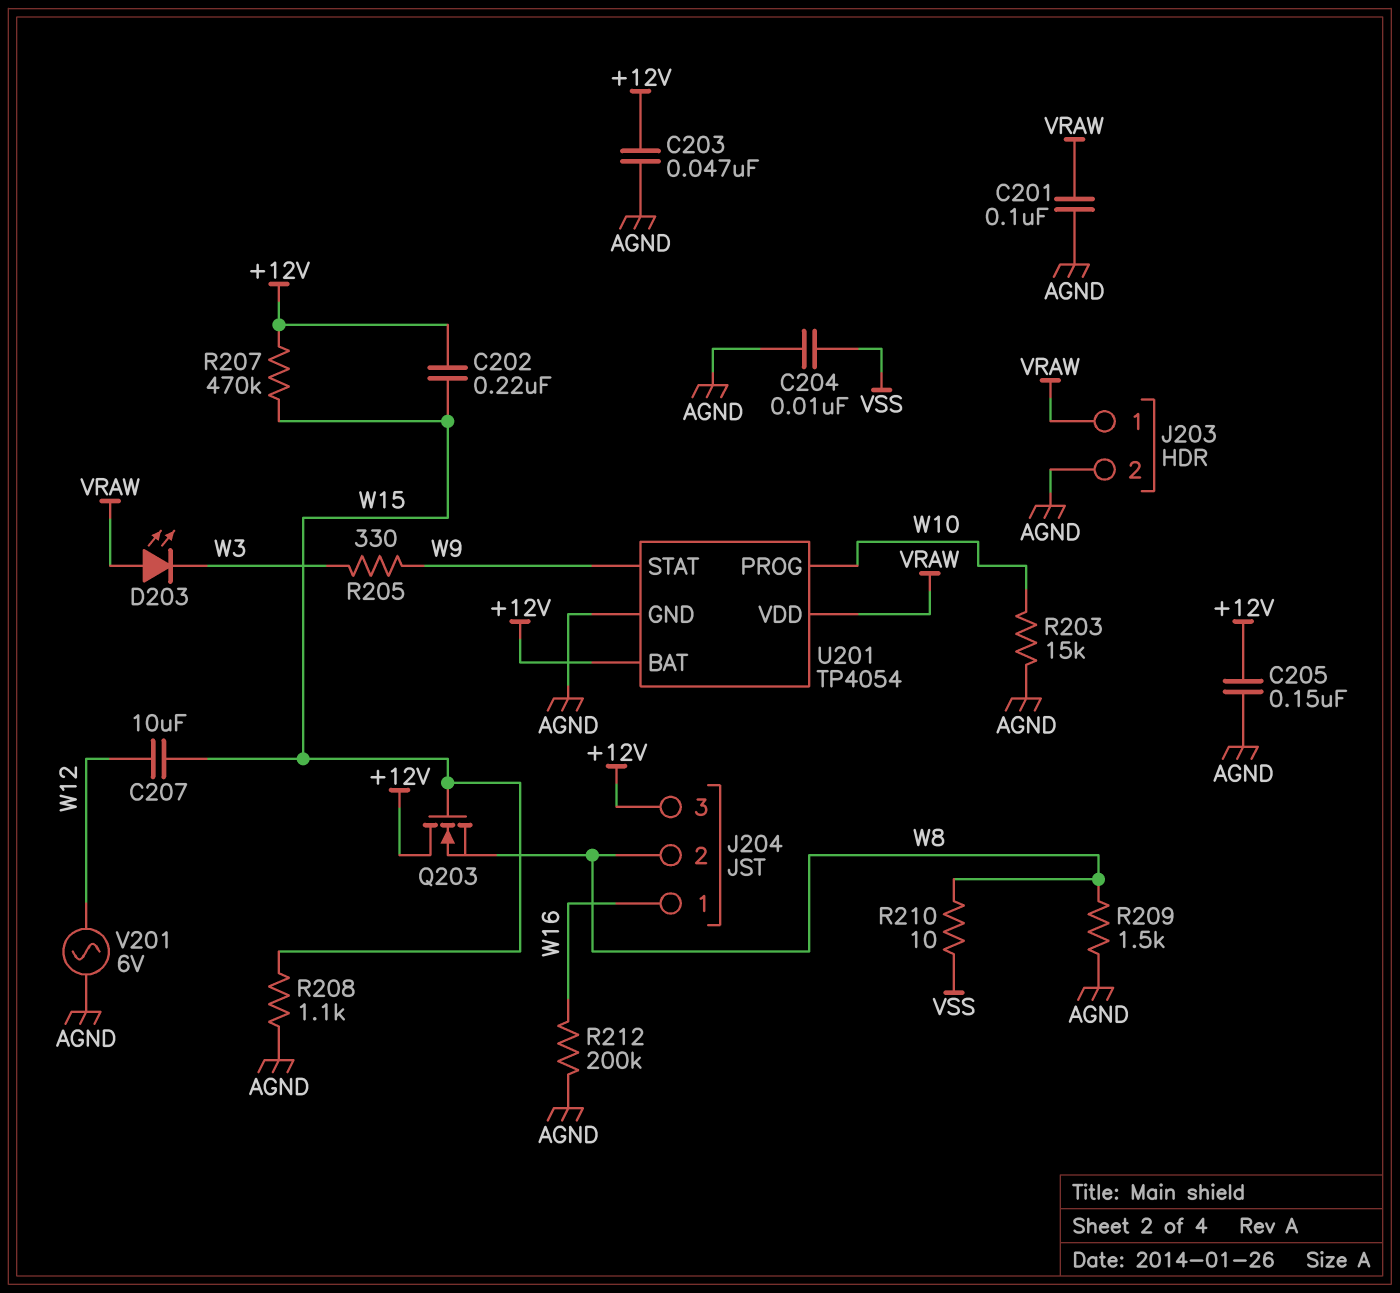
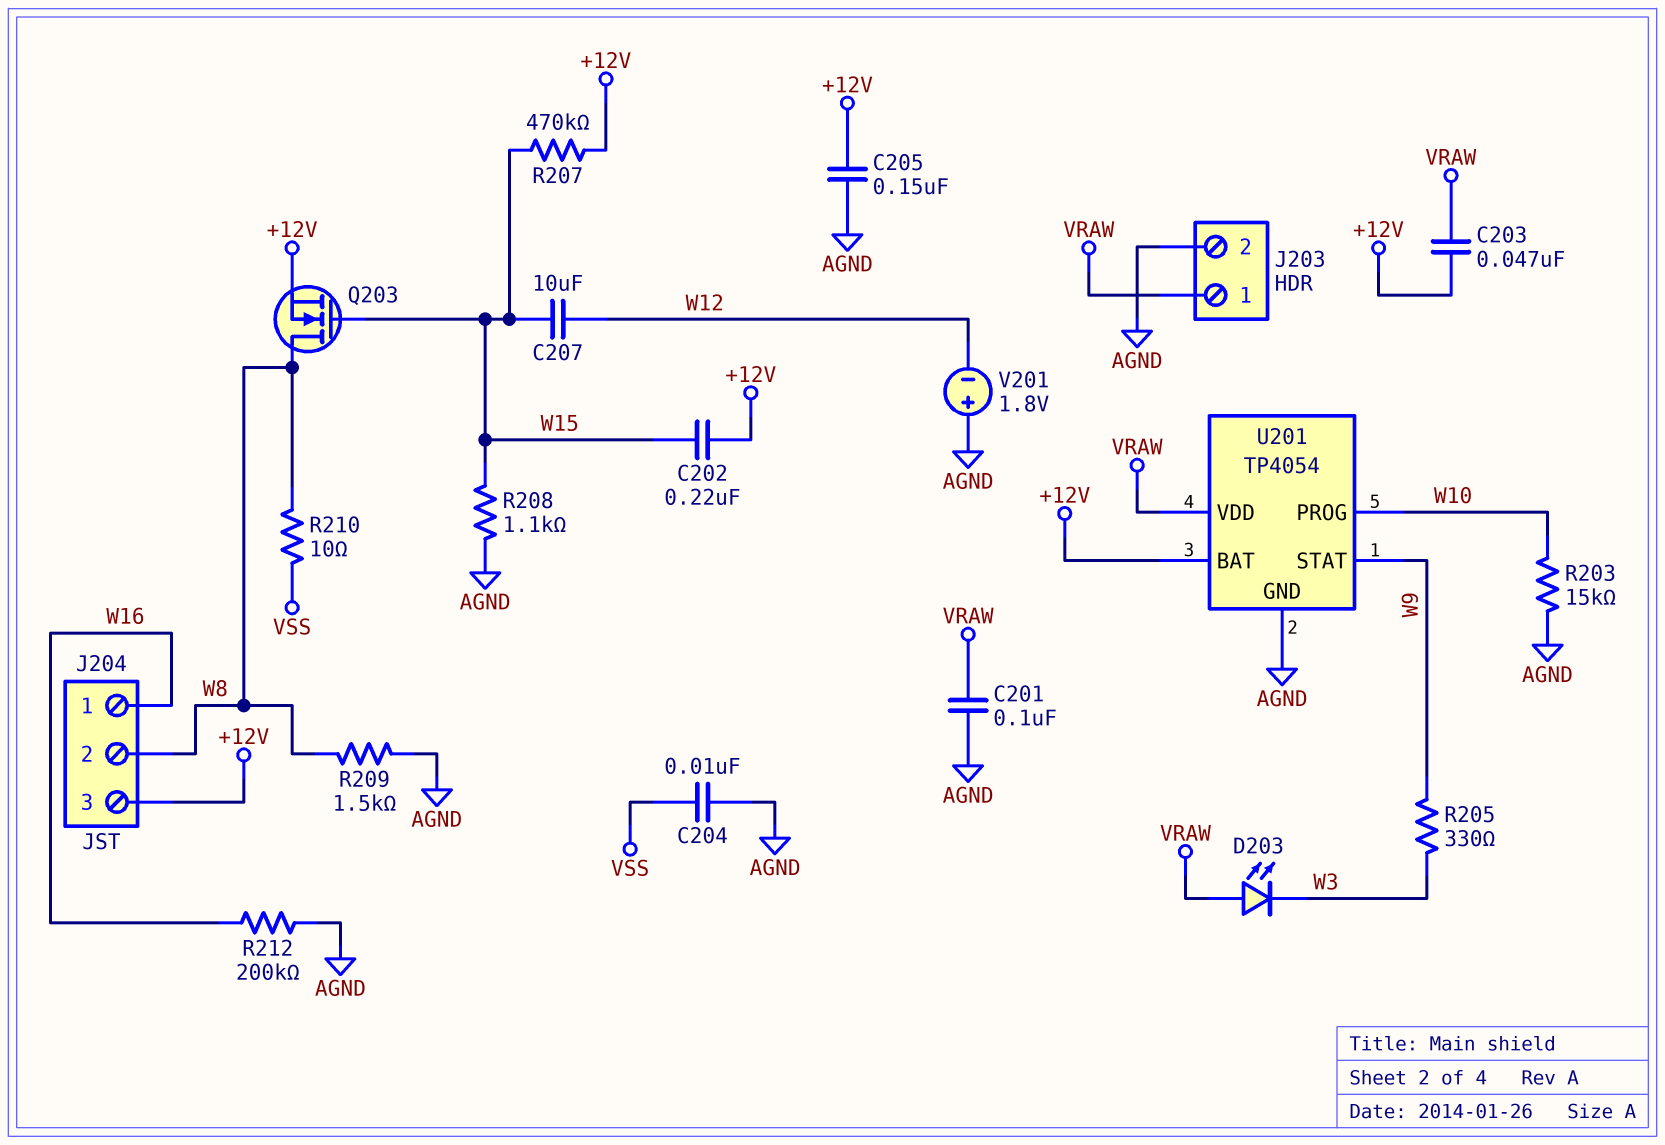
C203: 47nF (+12V, AGND) -> 47nF (+12V, VRAW)
Q203: NMOS (G W15, D +12V, S W8) -> NMOS (G W15, D W8, S +12V)
V201: AC 6V (AGND, W12) -> 1.8V (plus AGND, minus W12)

